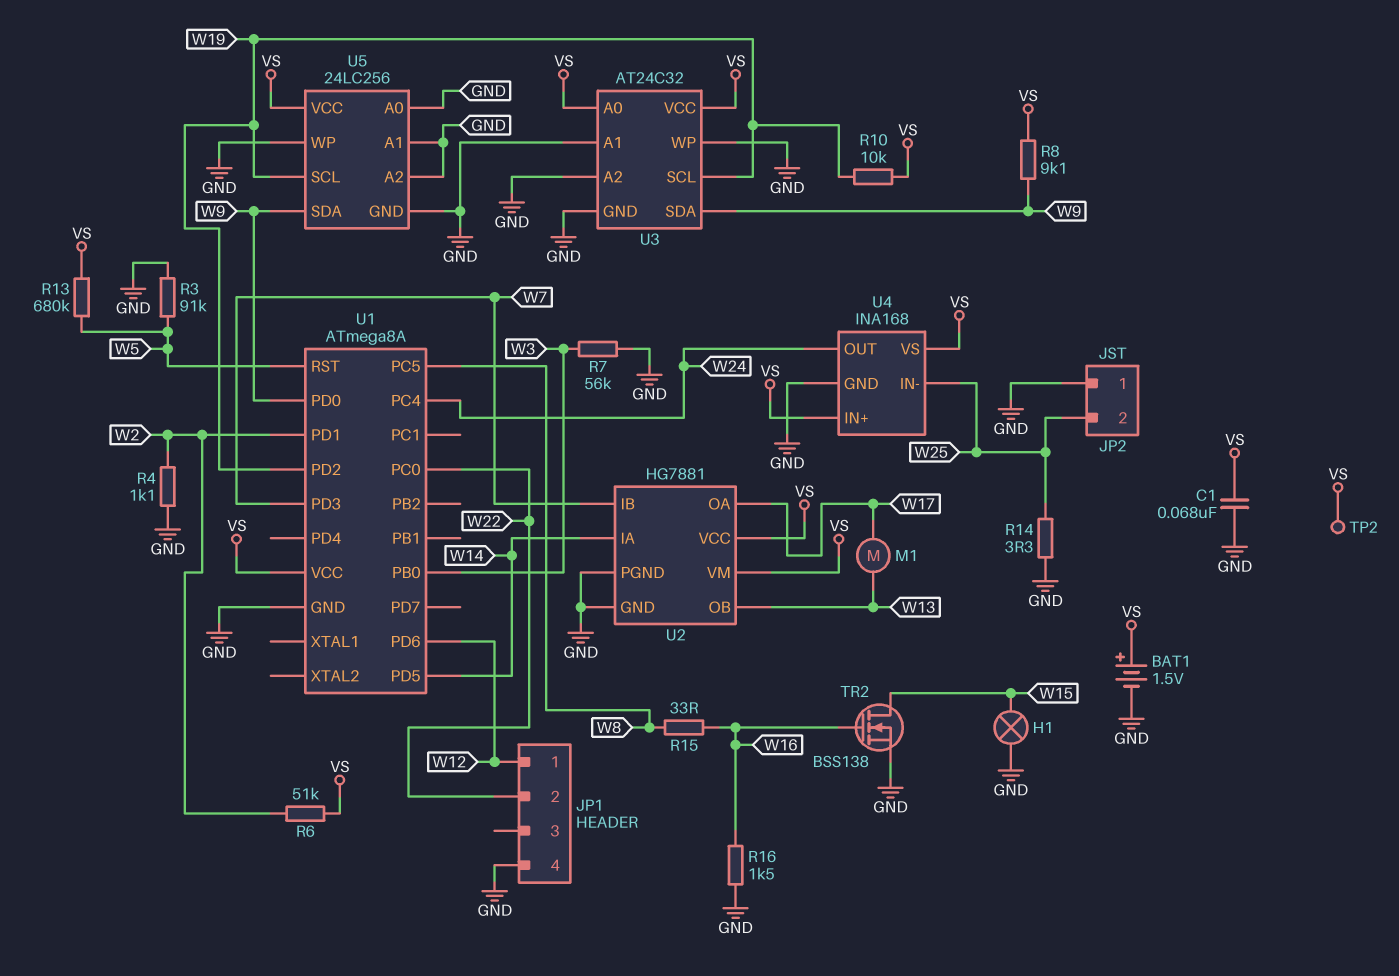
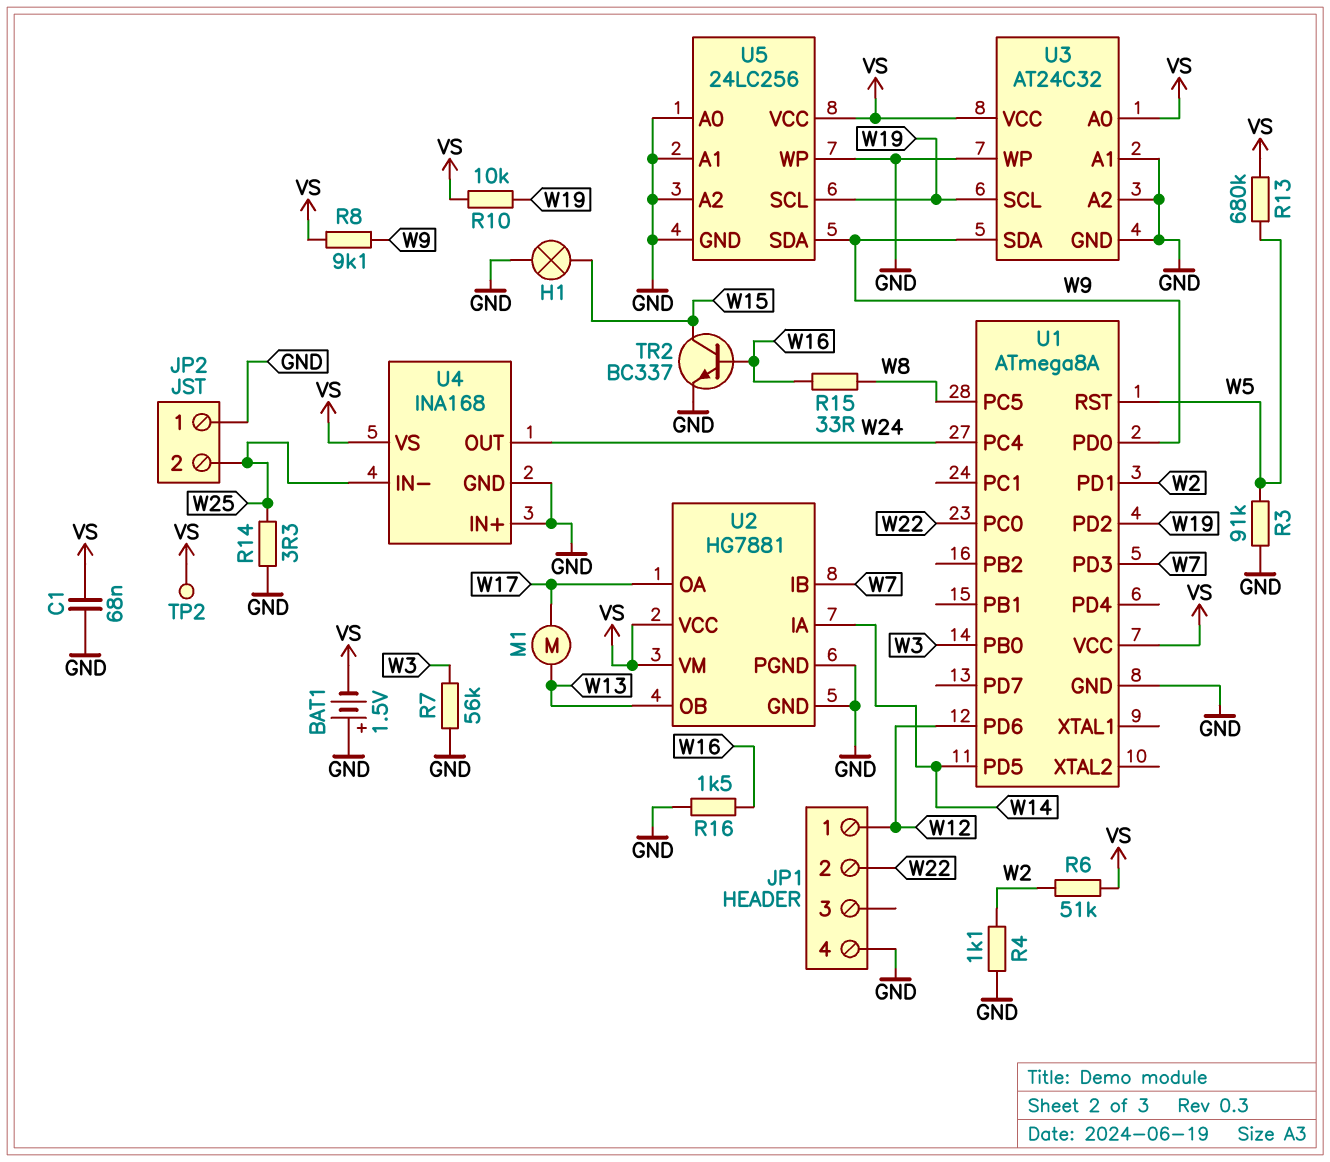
BAT1: 1.5V (plus VS, minus GND) -> 1.5V (plus GND, minus VS)
TR2: NMOS BSS138 (G W16, D W15, S GND) -> NPN BC337 (B W16, C W15, E GND)
U4 pin IN+: VS -> GND

